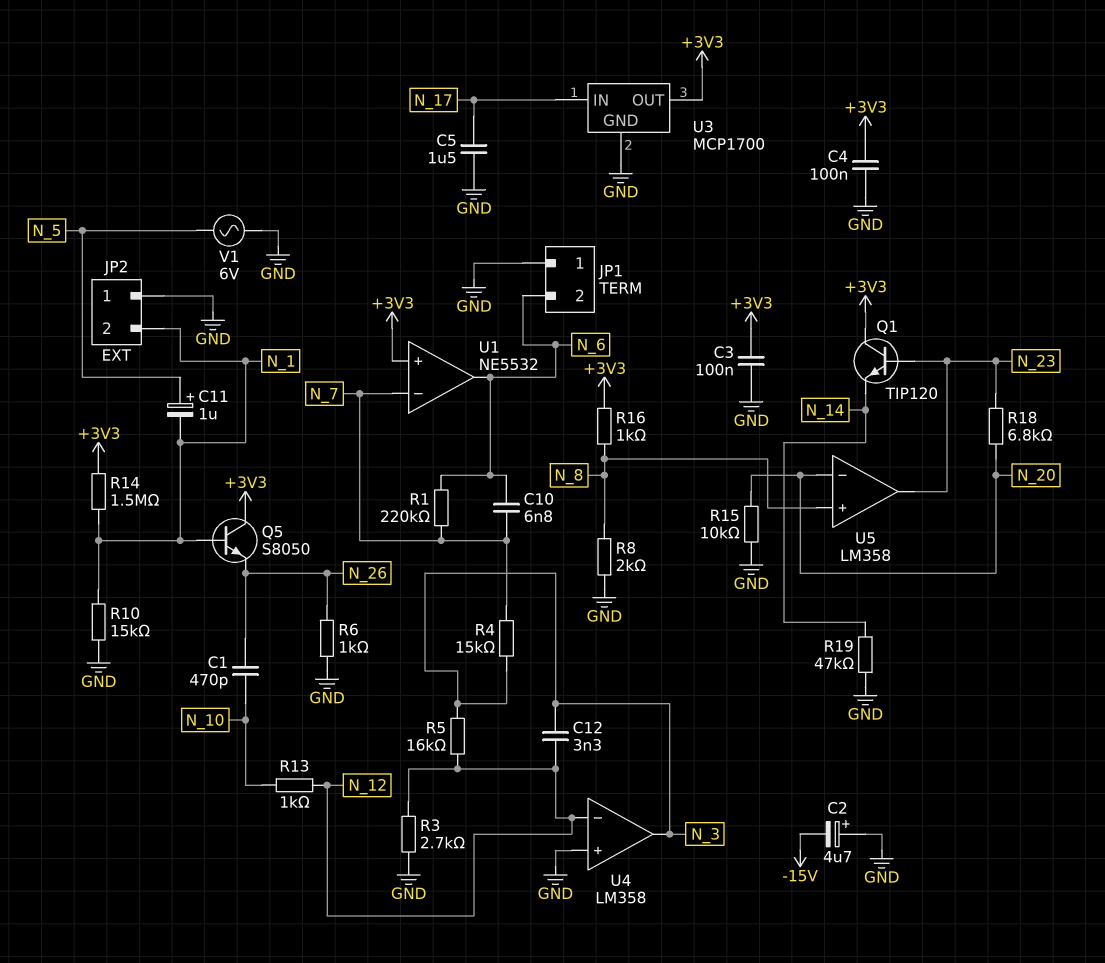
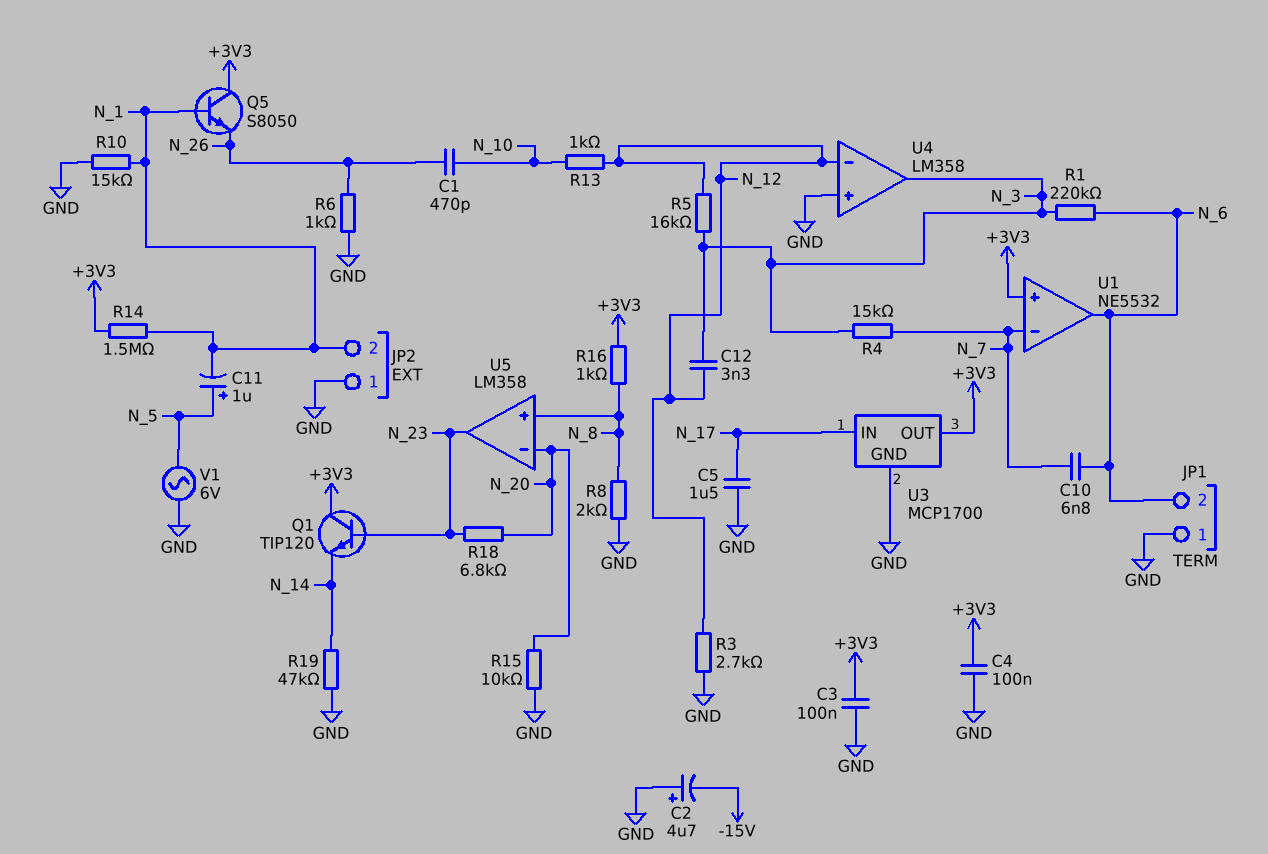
R1: 220k (N_6, N_7) -> 220k (N_3, N_6)

